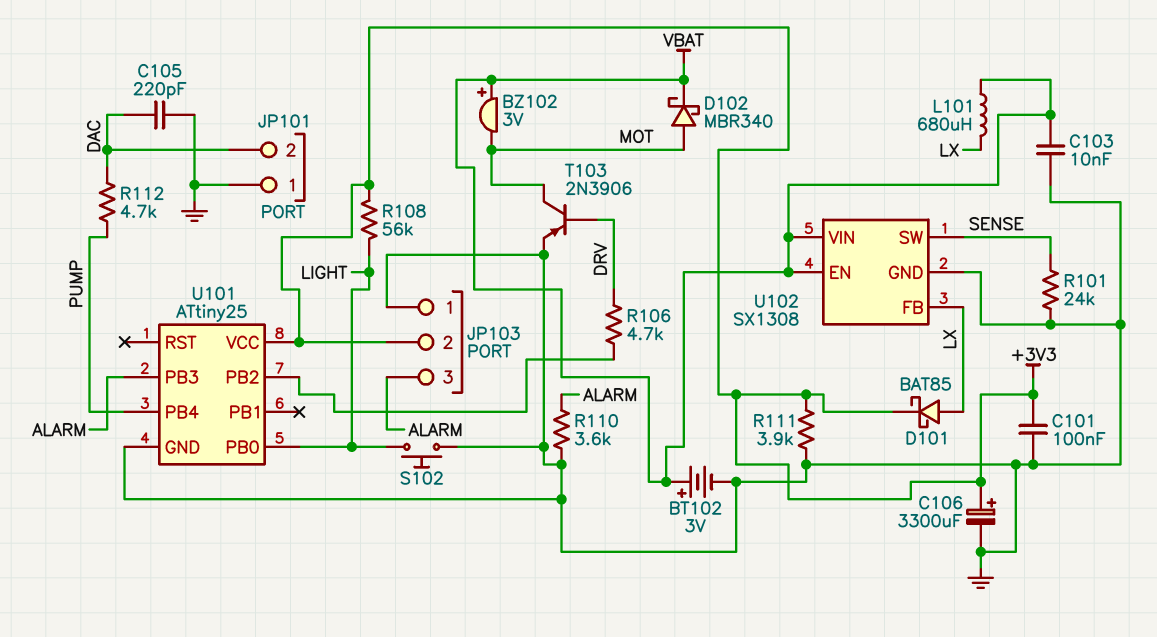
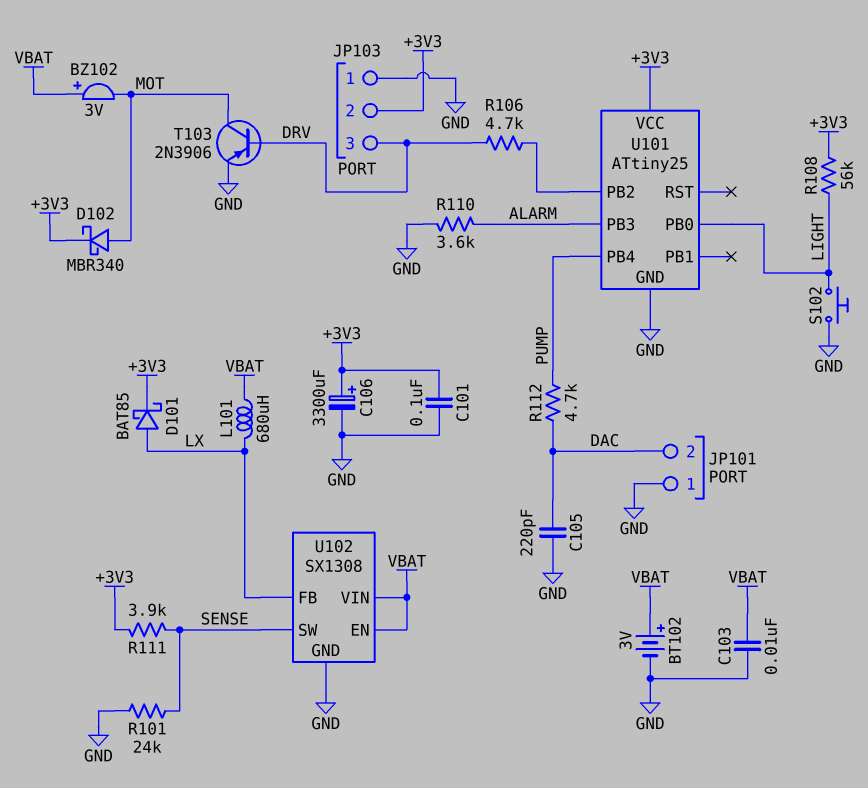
D102: schottky MBR340 (A MOT, K VBAT) -> schottky MBR340 (A MOT, K +3V3)
JP103 pin 3: ALARM -> DRV
R111: 3.9k (+3V3, GND) -> 3.9k (+3V3, SENSE)

